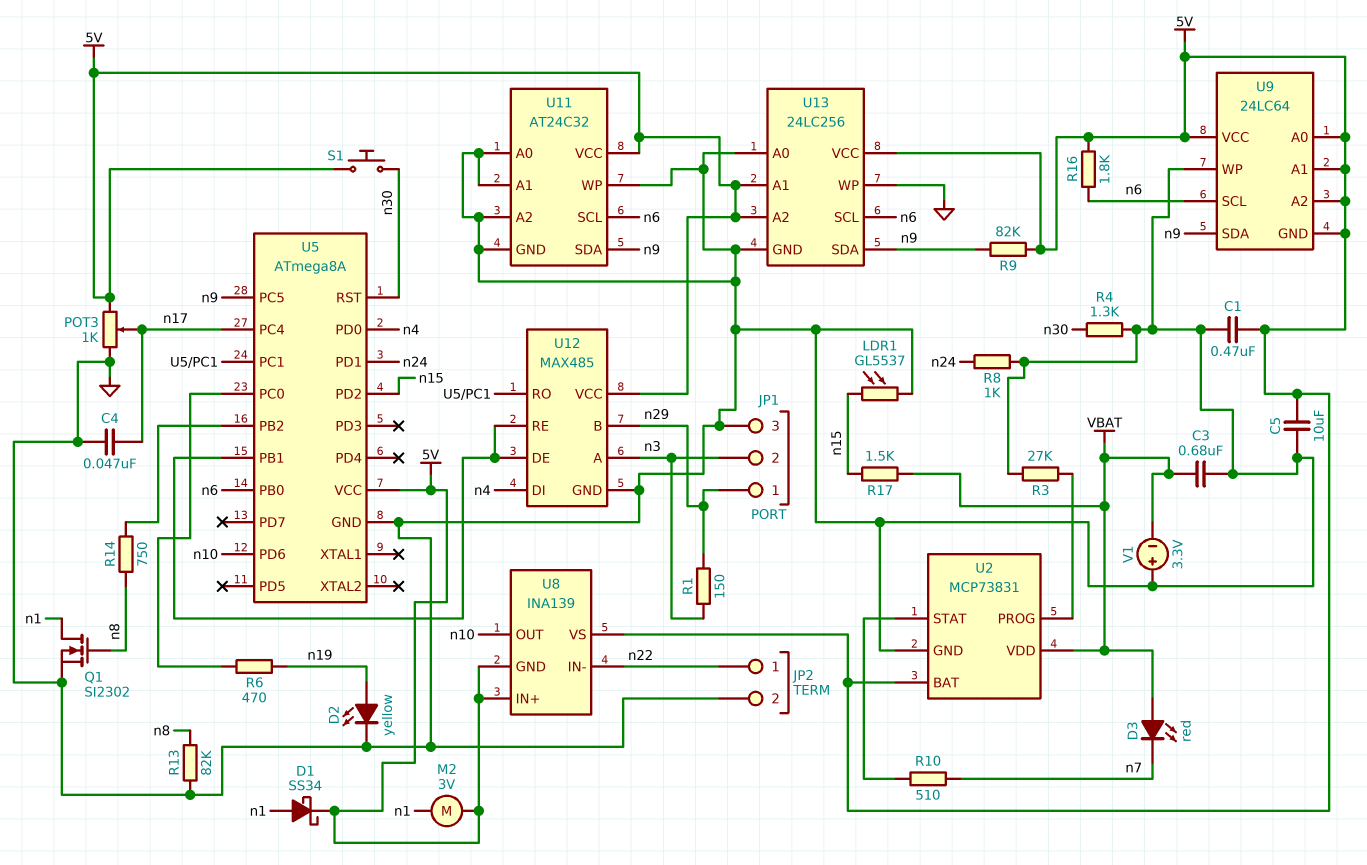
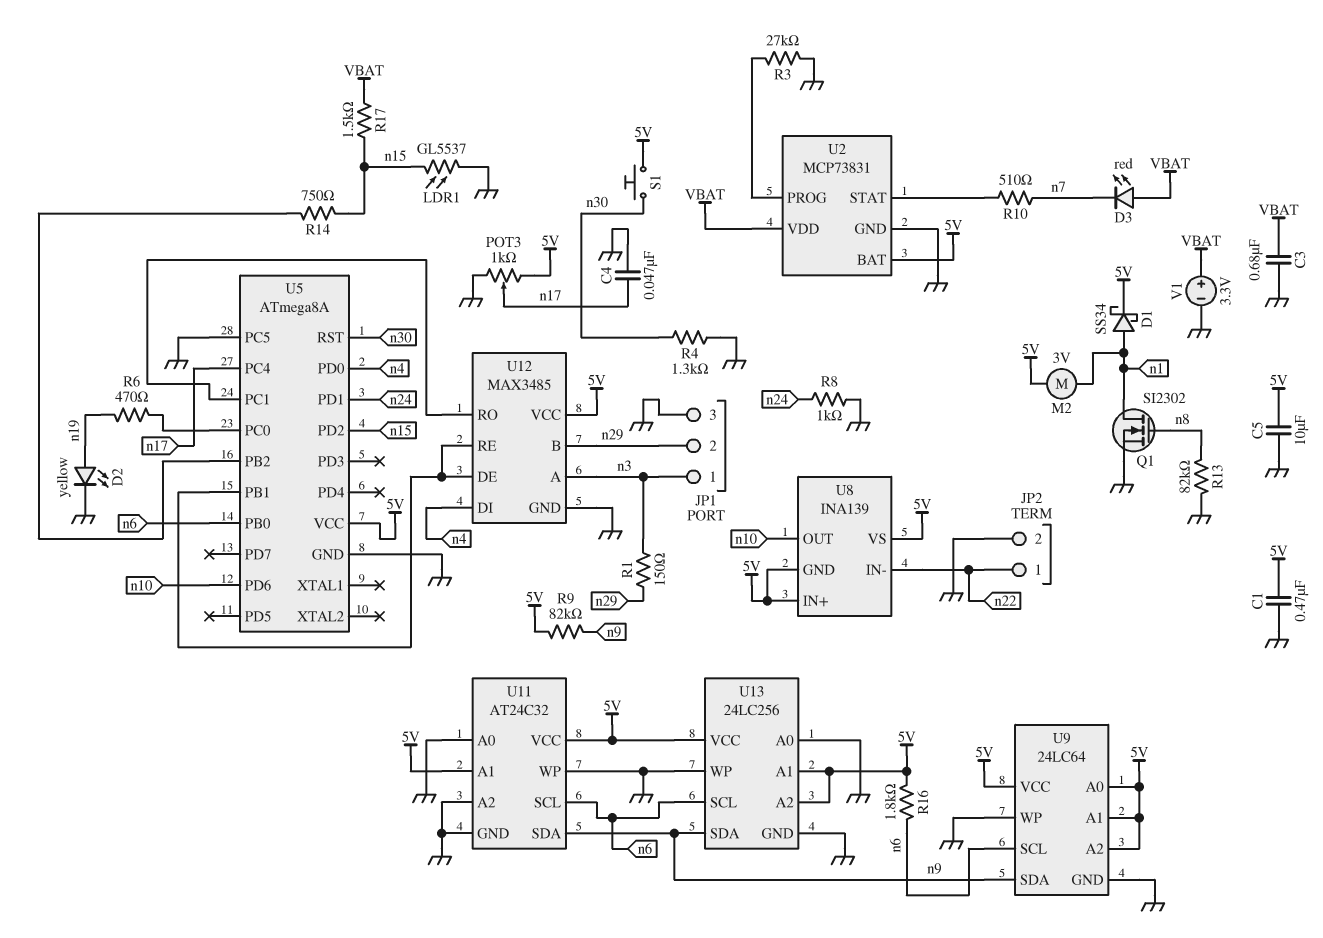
JP1 pin 1: n29 -> n3
JP1 pin 2: n3 -> n29
R14: 750 (U5/PB2, n8) -> 750 (U5/PB2, n15)
U5 pin PC5: n9 -> GND
U9 pin GND: 5V -> GND
U11 pin A1: GND -> 5V
U12: MAX485 -> MAX3485
V1: 3.3V (plus GND, minus VBAT) -> 3.3V (plus VBAT, minus GND)

